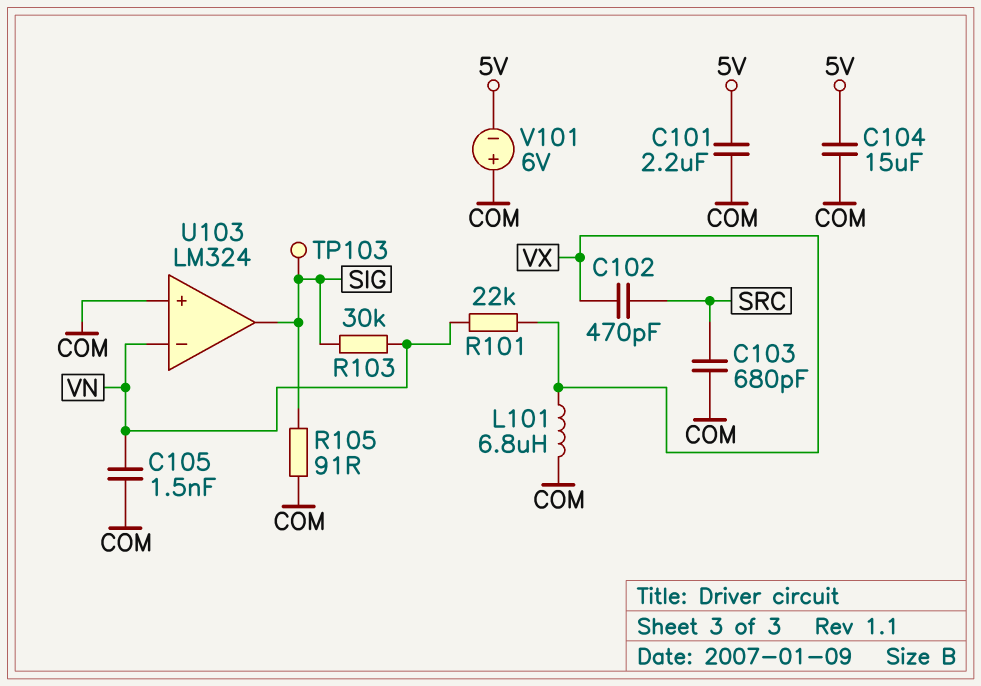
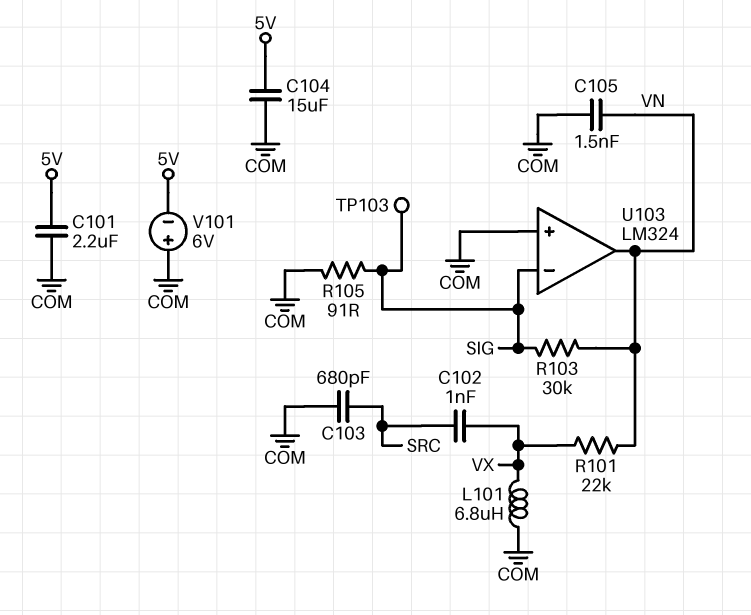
C102: 470pF (SRC, VX) -> 1nF (SRC, VX)
U103 pin in-: VN -> SIG
U103 pin out: SIG -> VN

